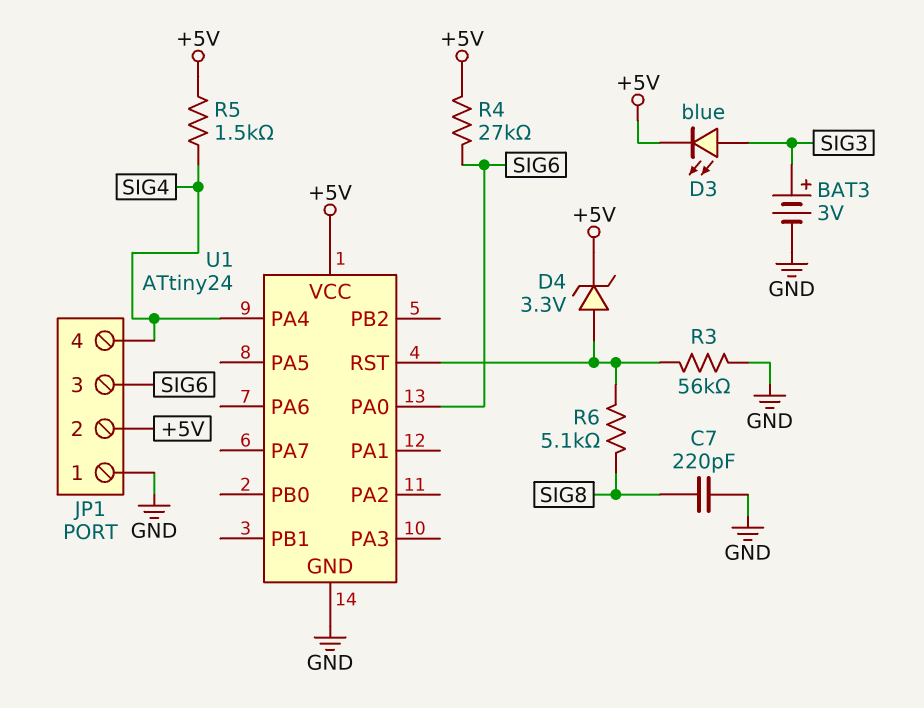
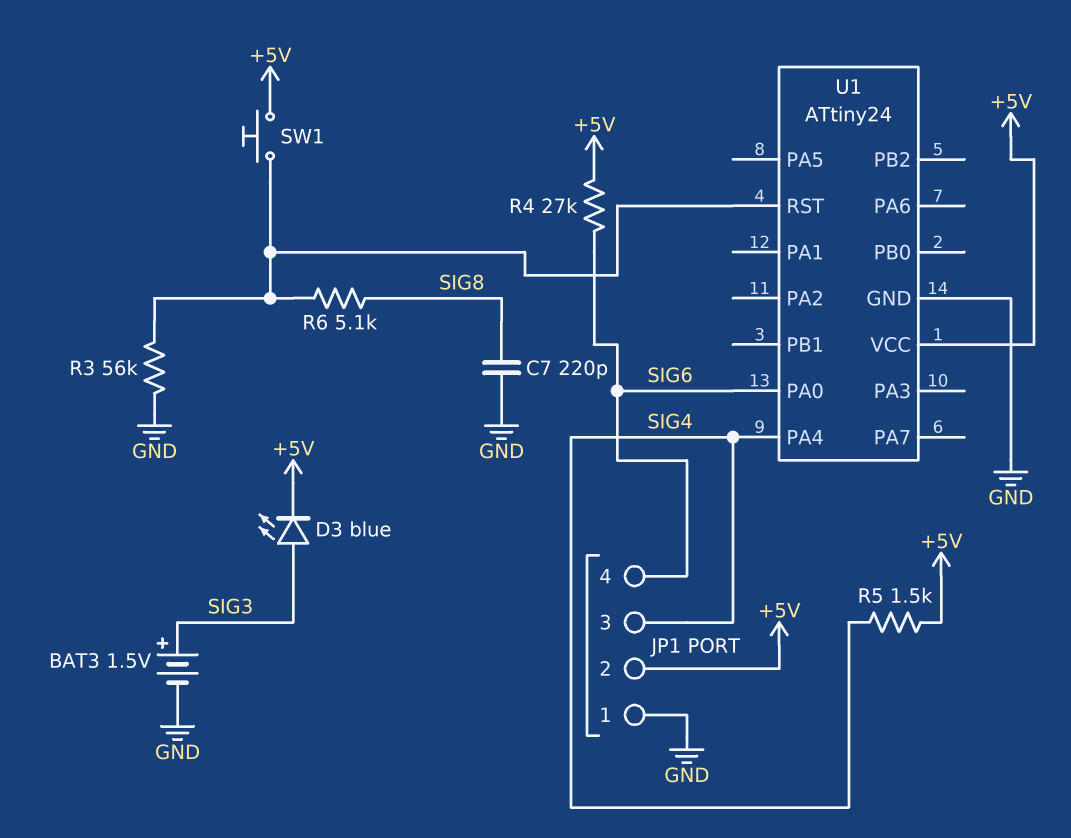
BAT3: 3V (plus SIG3, minus GND) -> 1.5V (plus SIG3, minus GND)
D4: zener 3.3V (A U1/RST, K +5V) -> none
JP1 pin 3: SIG6 -> SIG4
JP1 pin 4: SIG4 -> SIG6
SW1: none -> button (+5V, U1/RST)

